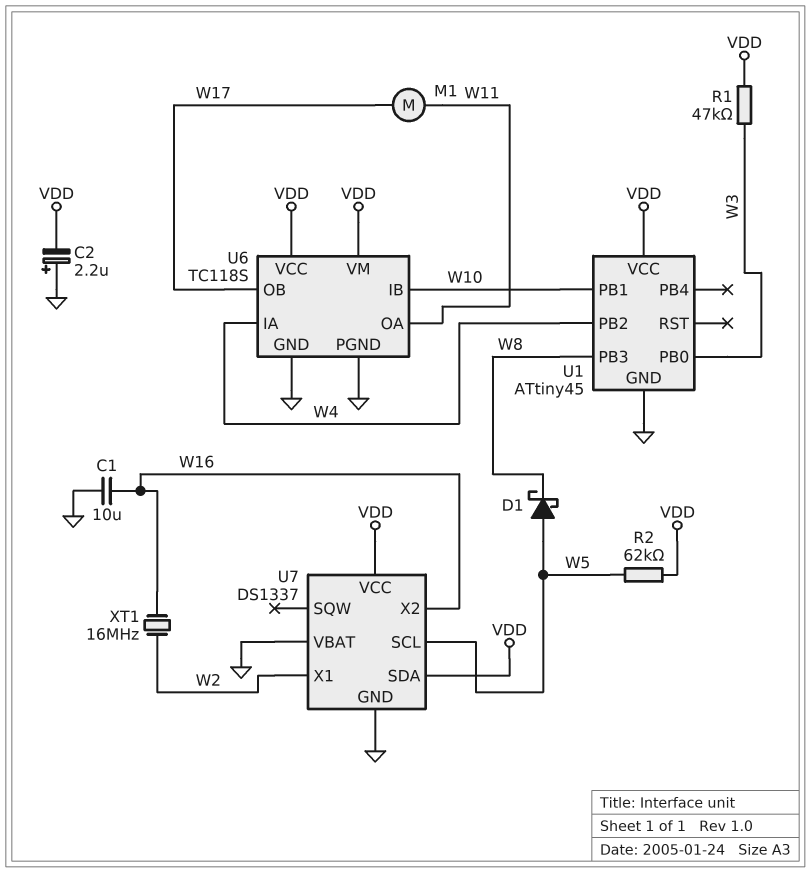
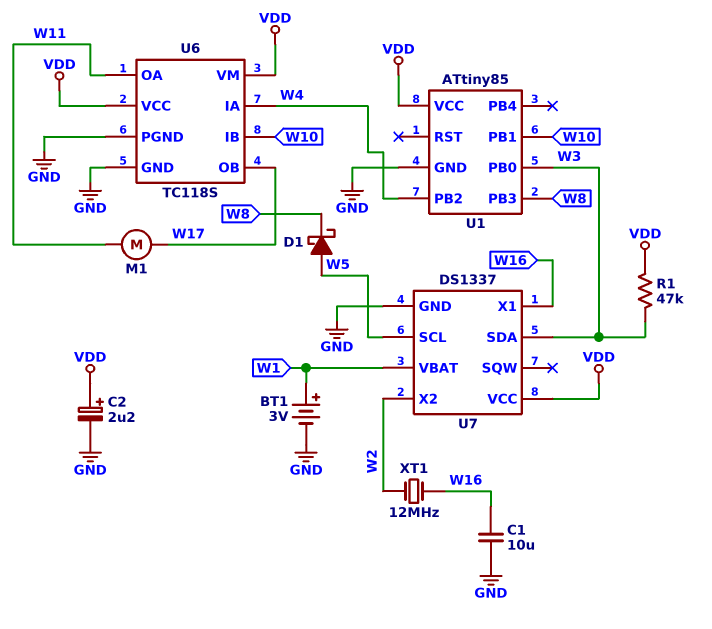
BT1: none -> 3V (plus W1, minus GND)
C2: 2.2uF (plus GND, minus VDD) -> 2.2uF (plus VDD, minus GND)
R2: 62k (VDD, W5) -> none
U1: ATtiny45 -> ATtiny85
U7 pin SDA: VDD -> W3
U7 pin VBAT: GND -> W1
U7 pin X1: W2 -> W16
U7 pin X2: W16 -> W2
XT1: 16MHz (W2, W16) -> 12MHz (W2, W16)

